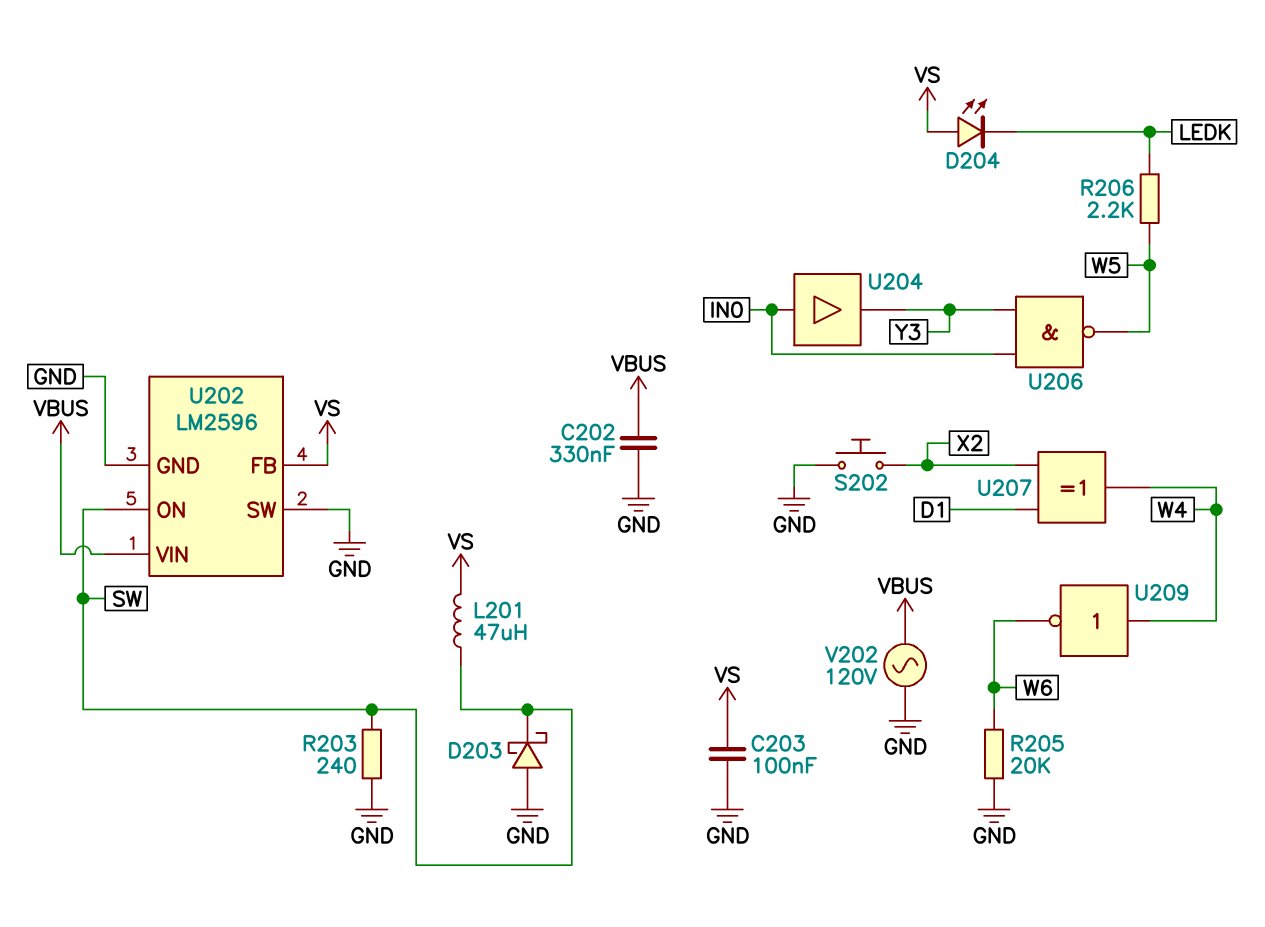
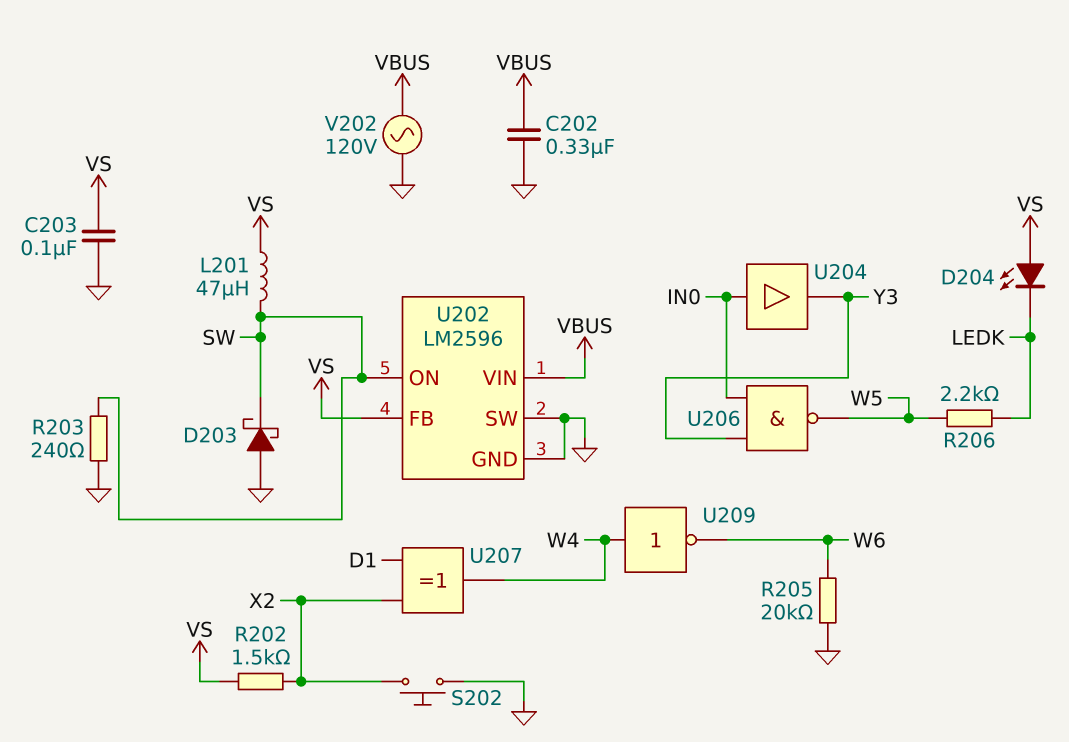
R202: none -> 1.5k (VS, X2)

